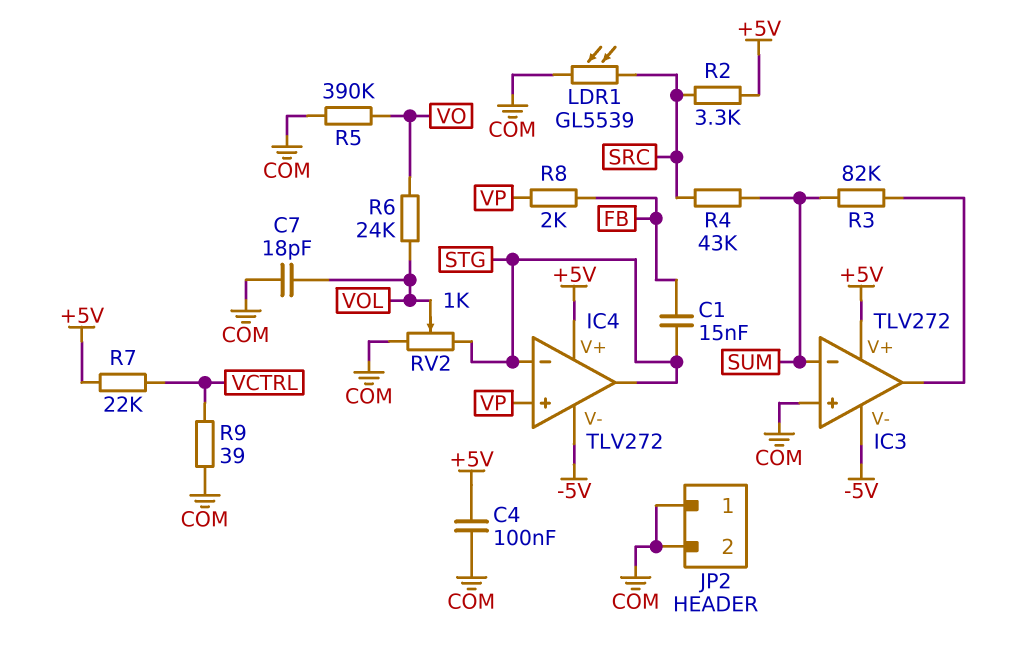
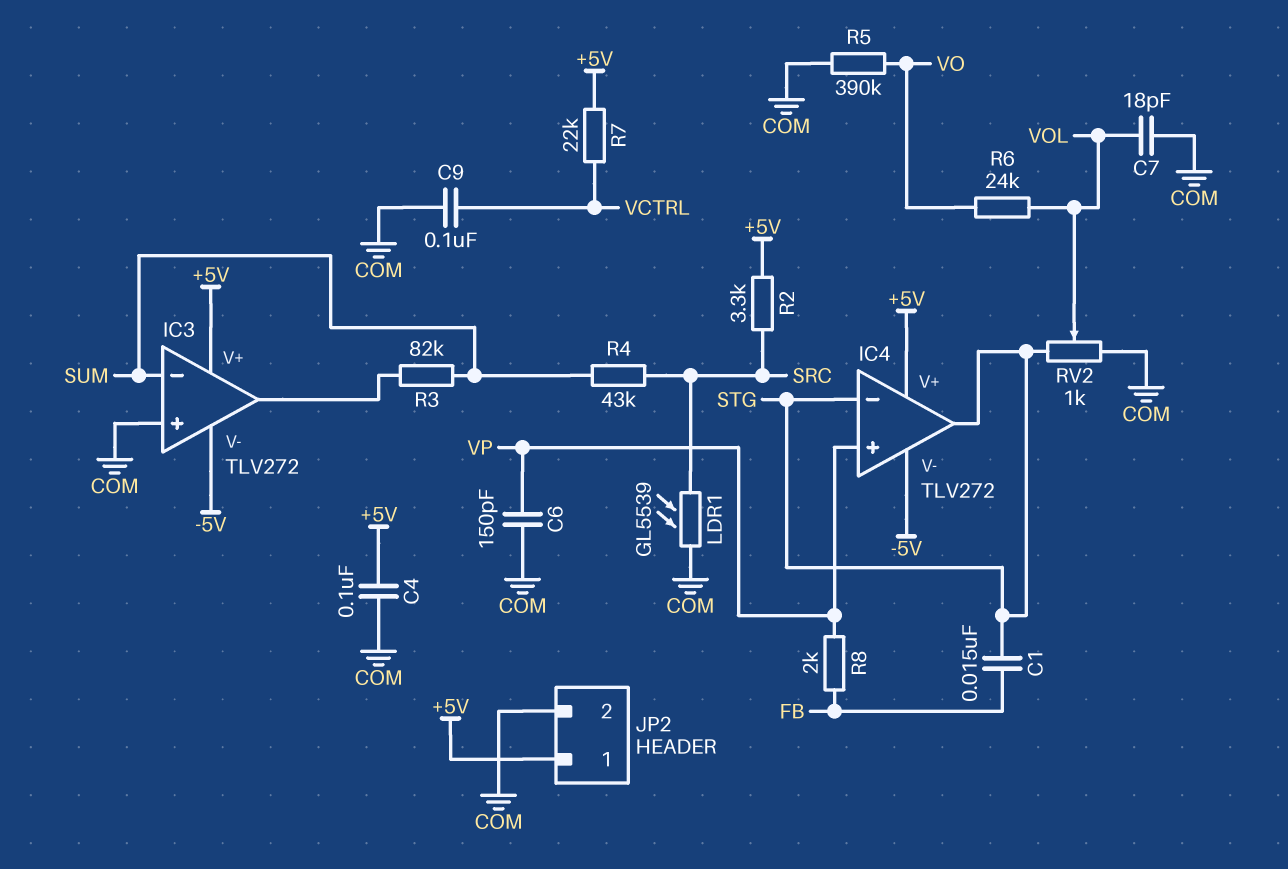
C6: none -> 150pF (COM, VP)
C9: none -> 100nF (COM, VCTRL)
JP2 pin 1: COM -> +5V
R9: 39 (COM, VCTRL) -> none

